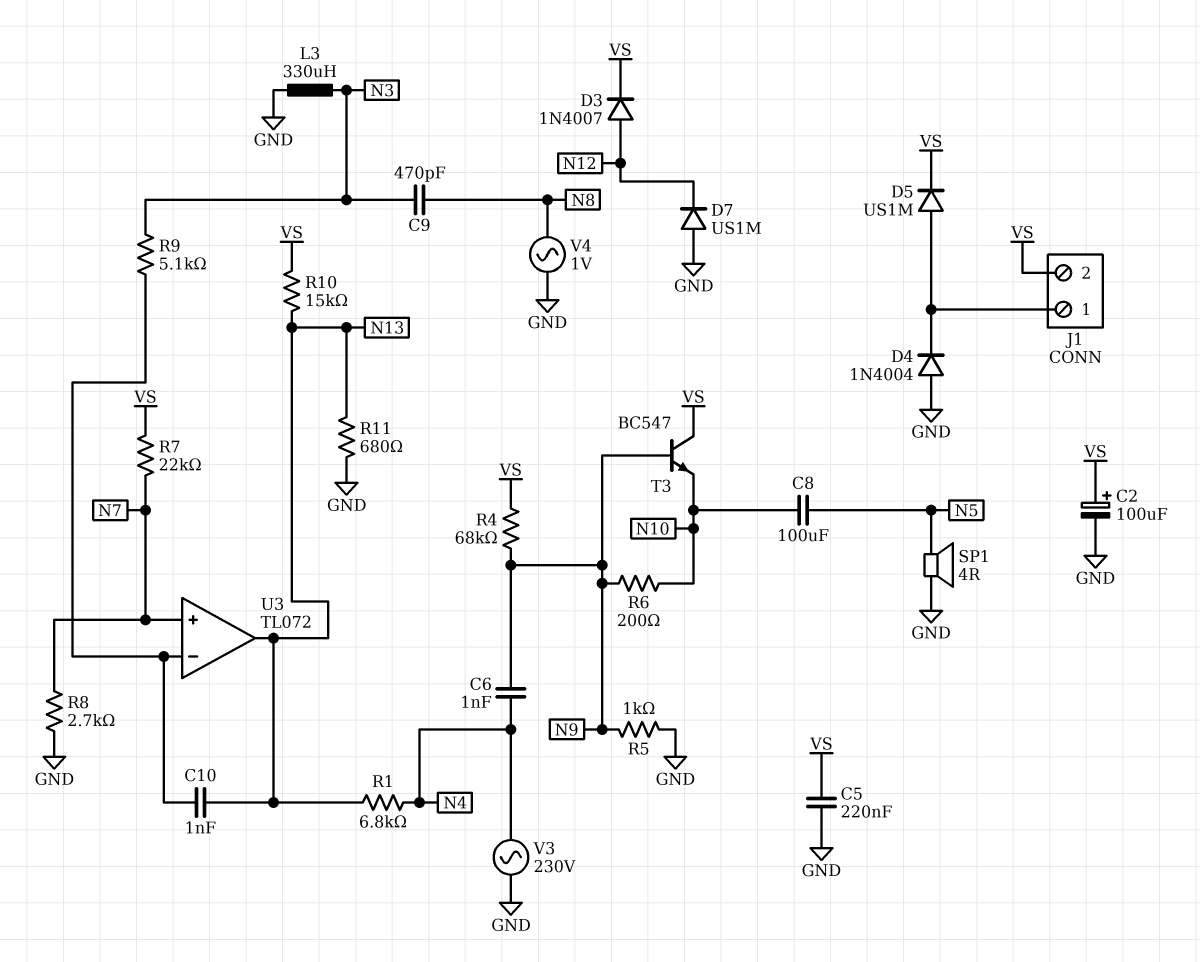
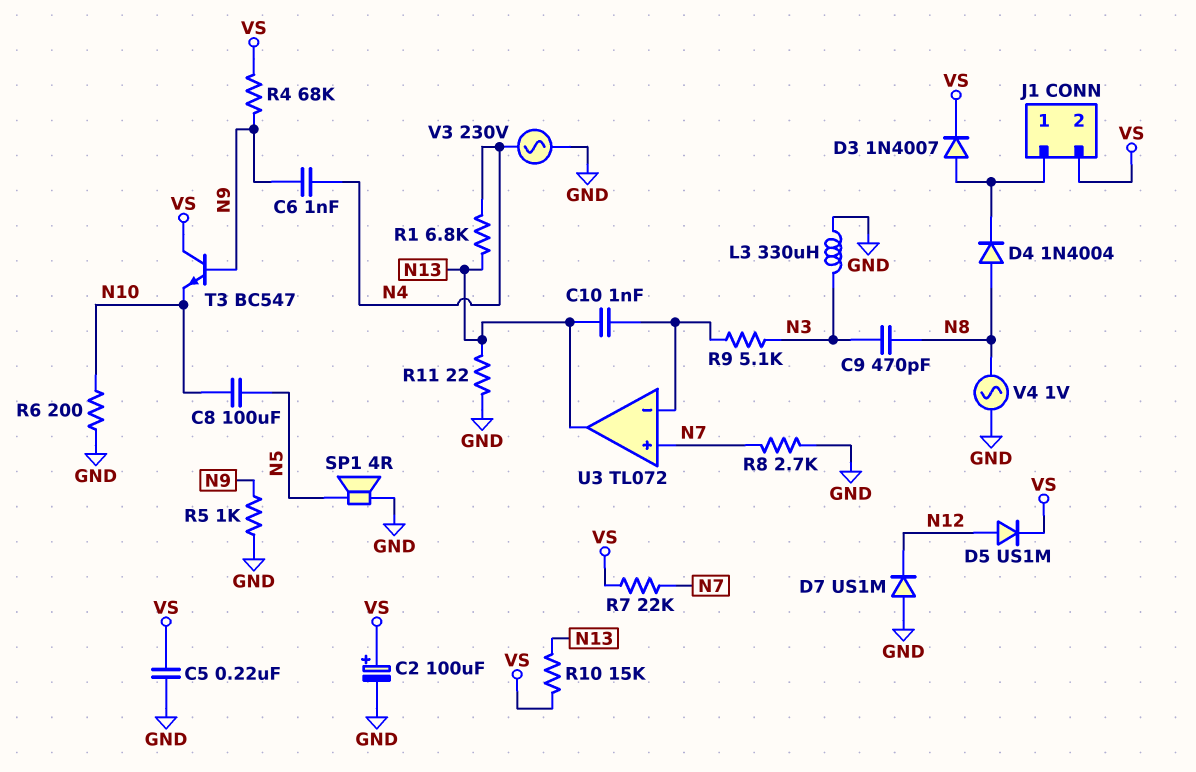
D3: diode 1N4007 (A N12, K VS) -> diode 1N4007 (A J1/1, K VS)
D4: diode 1N4004 (A GND, K J1/1) -> diode 1N4004 (A N8, K J1/1)
D5: diode US1M (A J1/1, K VS) -> diode US1M (A N12, K VS)
R6: 200 (N9, N10) -> 200 (GND, N10)
R11: 680 (GND, N13) -> 22 (GND, N13)

